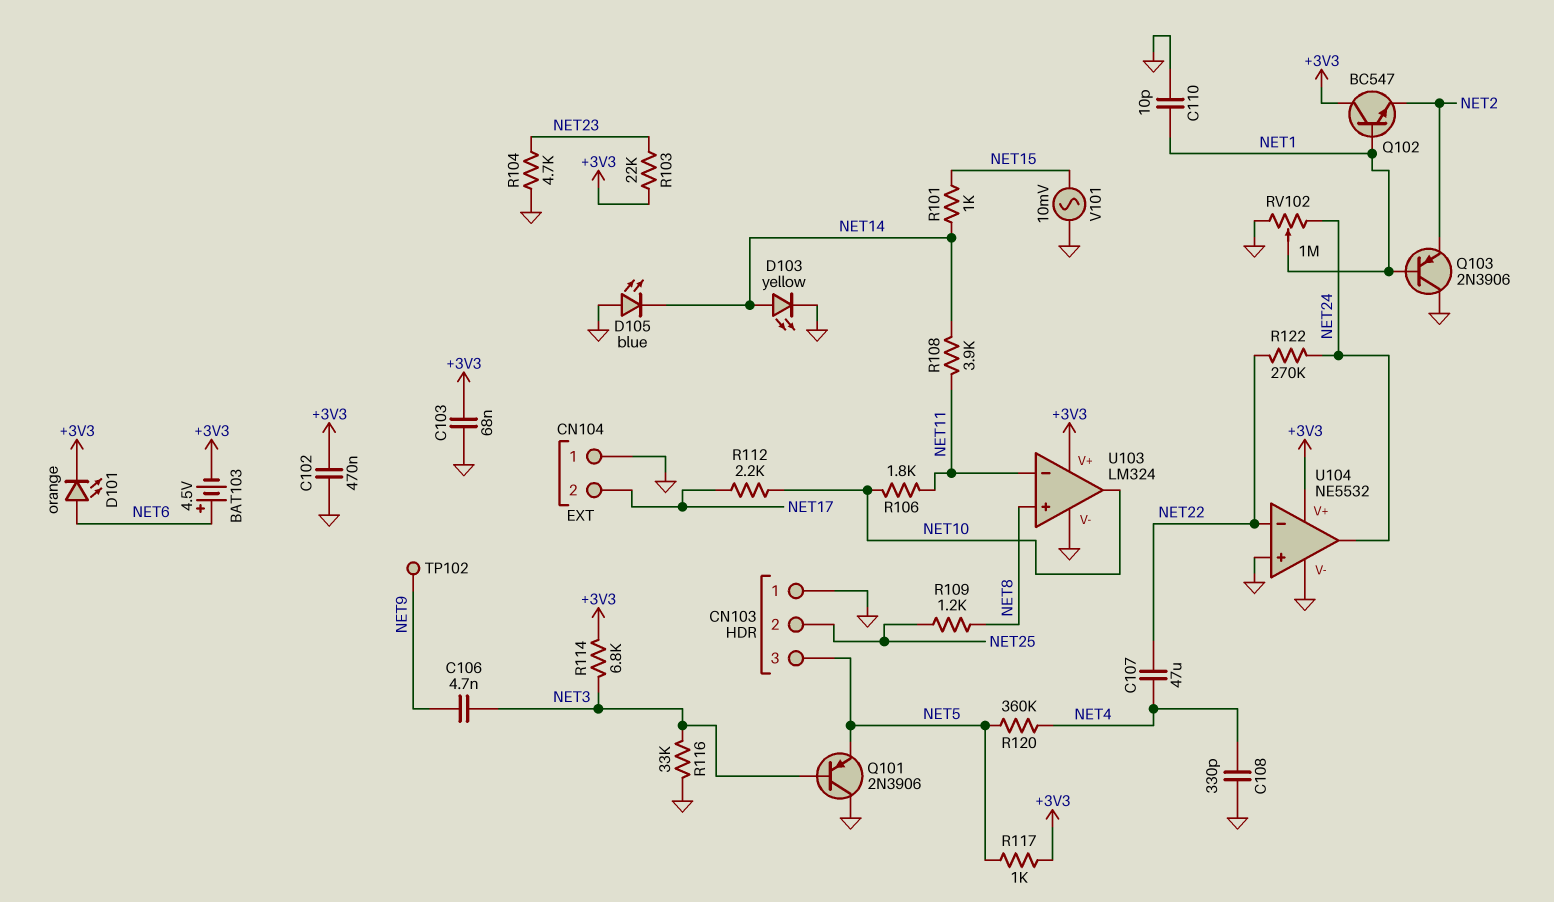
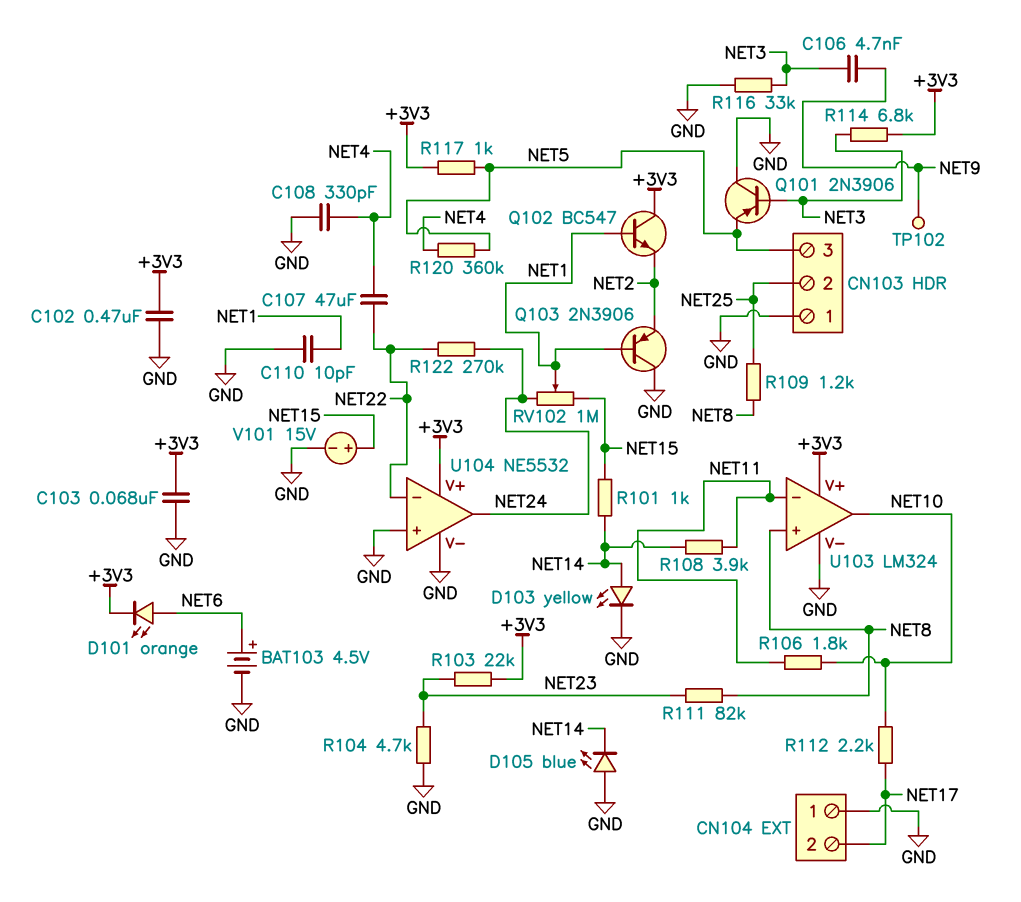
BAT103: 4.5V (plus NET6, minus +3V3) -> 4.5V (plus NET6, minus GND)
R111: none -> 82k (NET8, NET23)
RV102: 1M (GND, NET24, wiper NET1) -> 1M (NET15, NET24, wiper NET1)
V101: AC 10mV (GND, NET15) -> 15V (plus NET15, minus GND)

